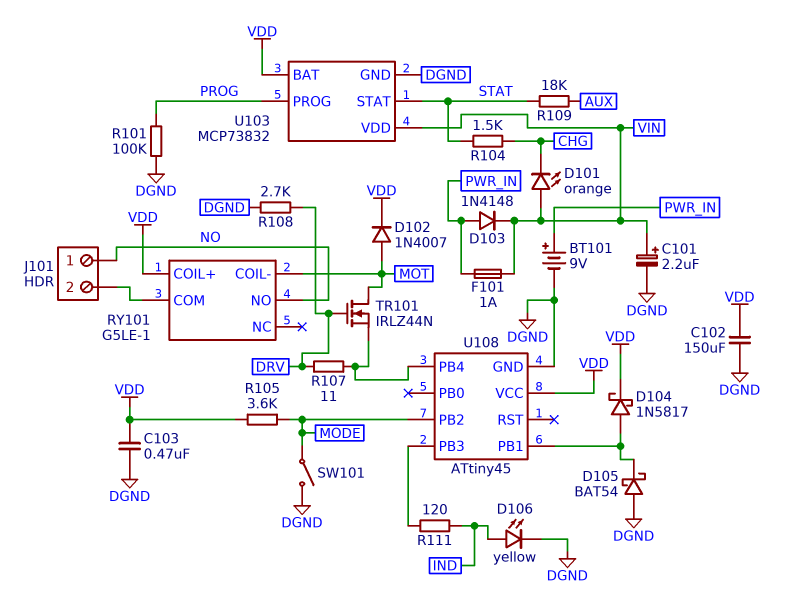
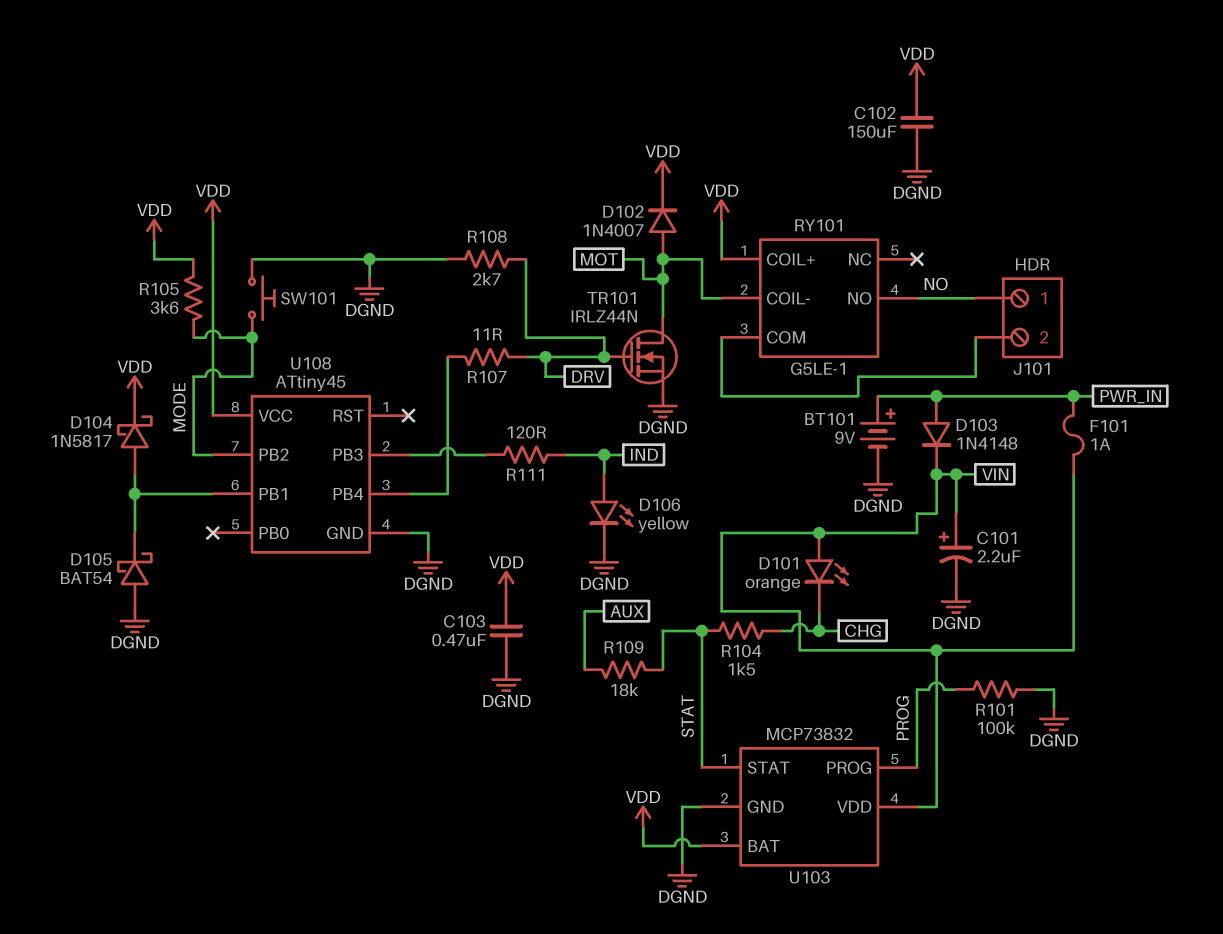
SW101: switch (DGND, MODE) -> button (DGND, MODE)
TR101: NMOS IRLZ44N (G DRV, D MOT, S U108/PB4) -> NMOS IRLZ44N (G DRV, D MOT, S DGND)

